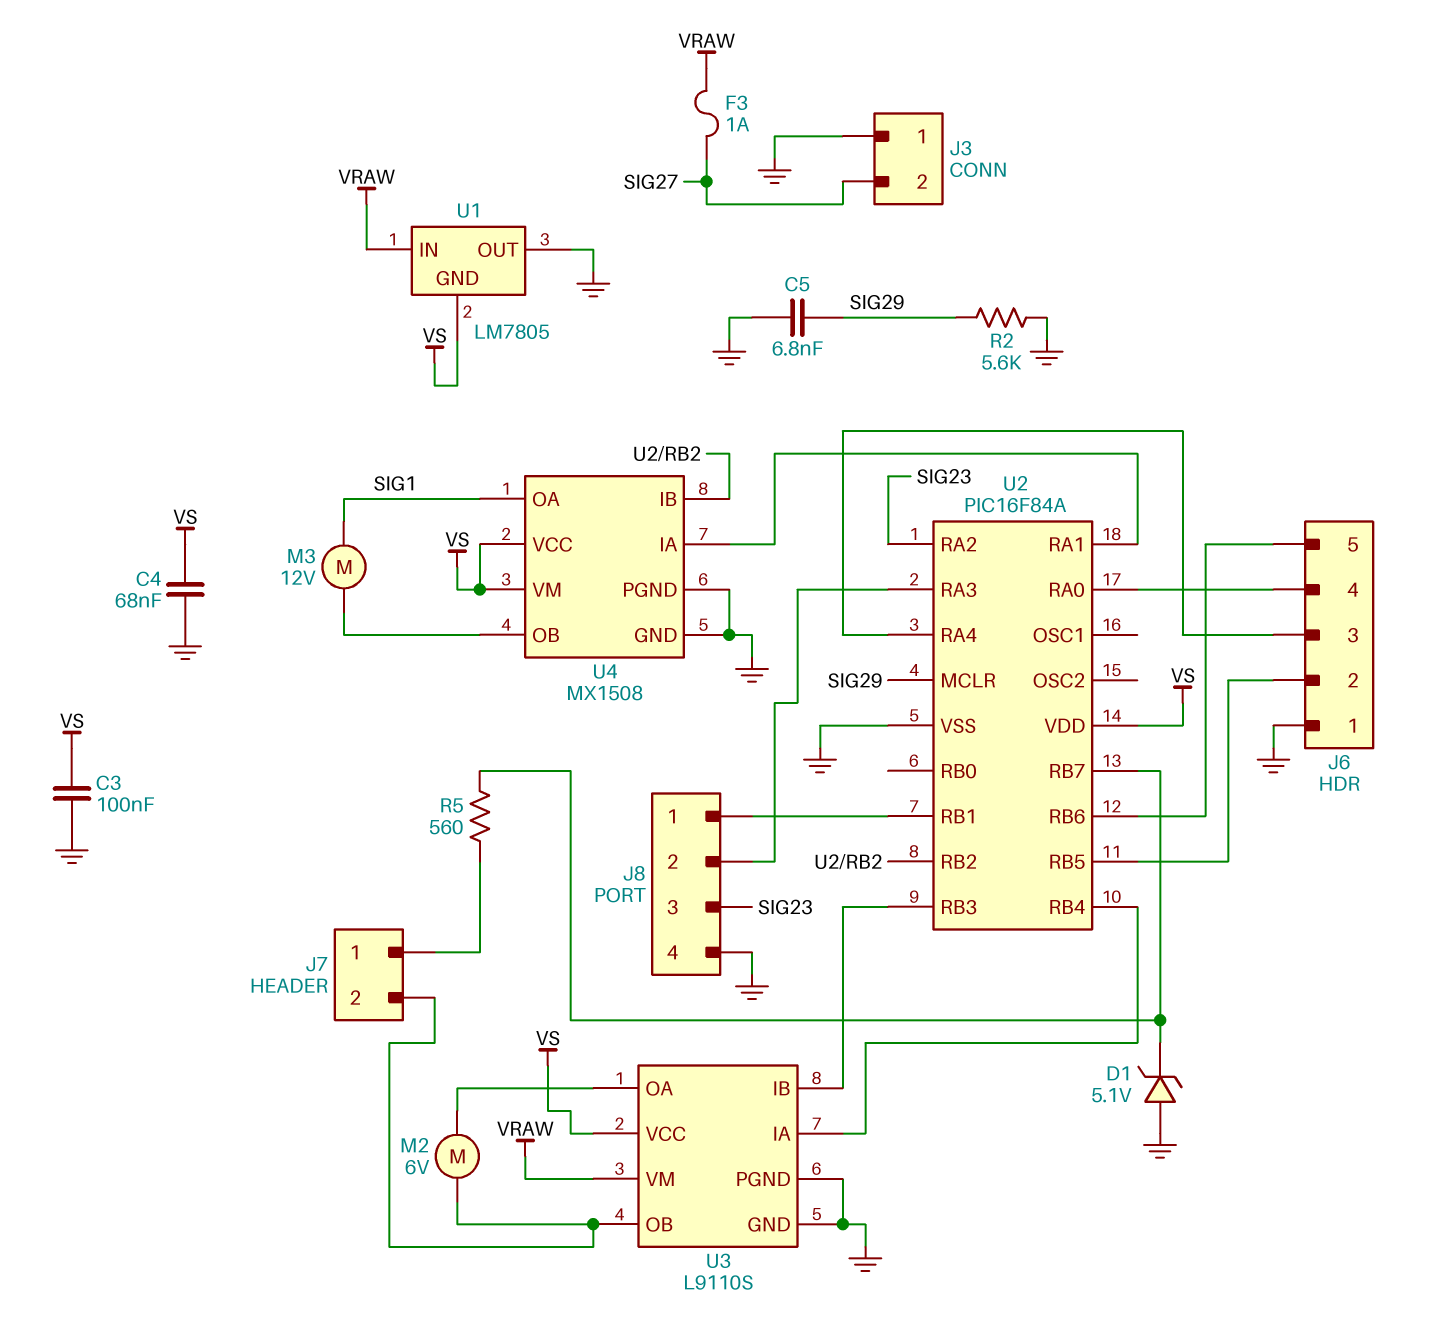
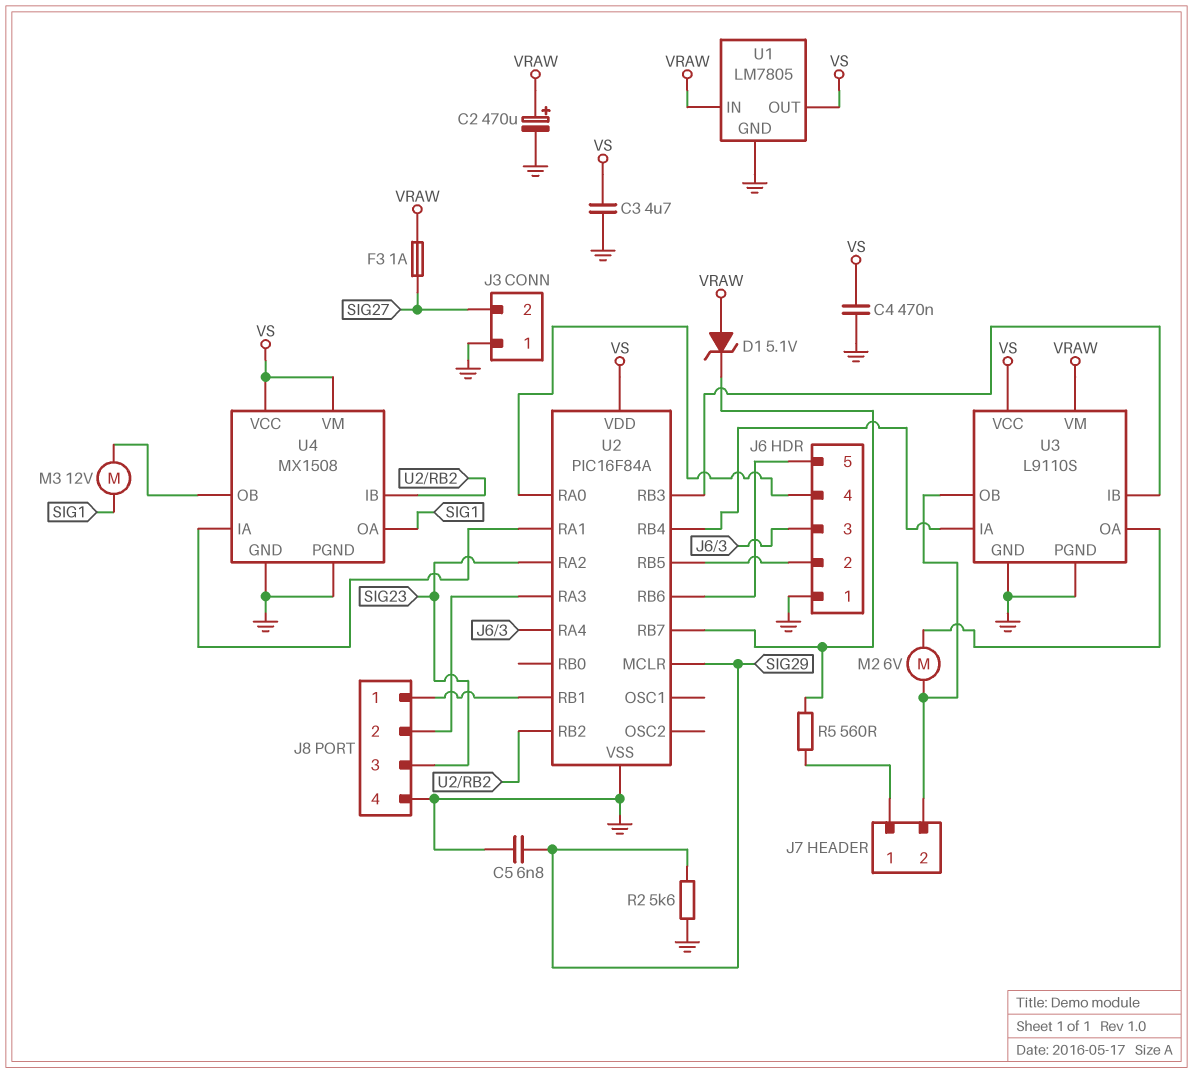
C2: none -> 470uF (plus VRAW, minus GND)
C3: 100nF (GND, VS) -> 4.7uF (GND, VS)
C4: 68nF (GND, VS) -> 470nF (GND, VS)
D1: zener 5.1V (A GND, K U2/RB7) -> zener 5.1V (A VRAW, K U2/RB7)
U1 pin GND: VS -> GND
U1 pin OUT: GND -> VS

